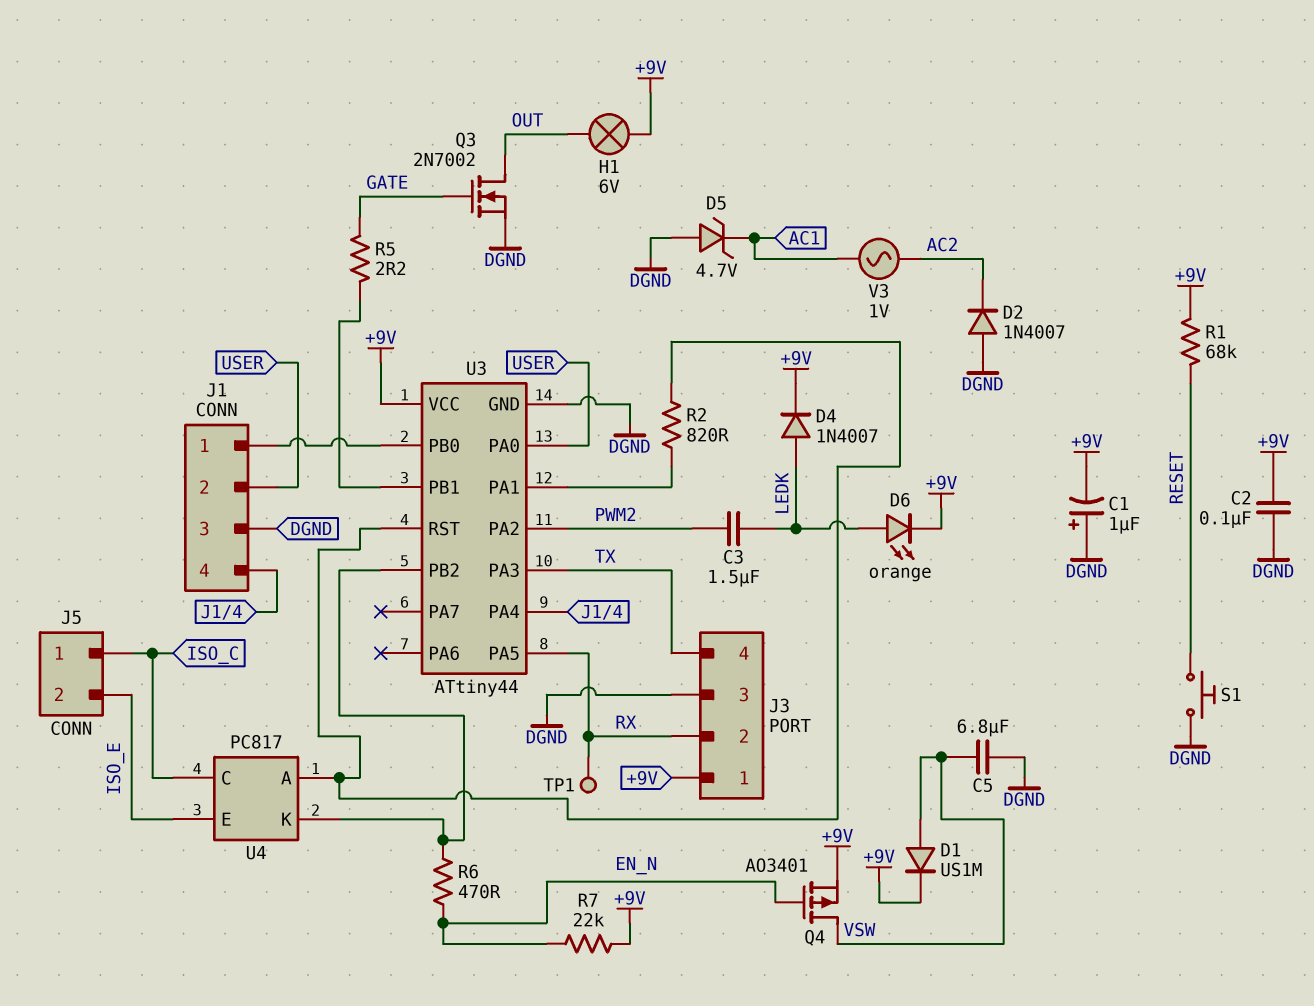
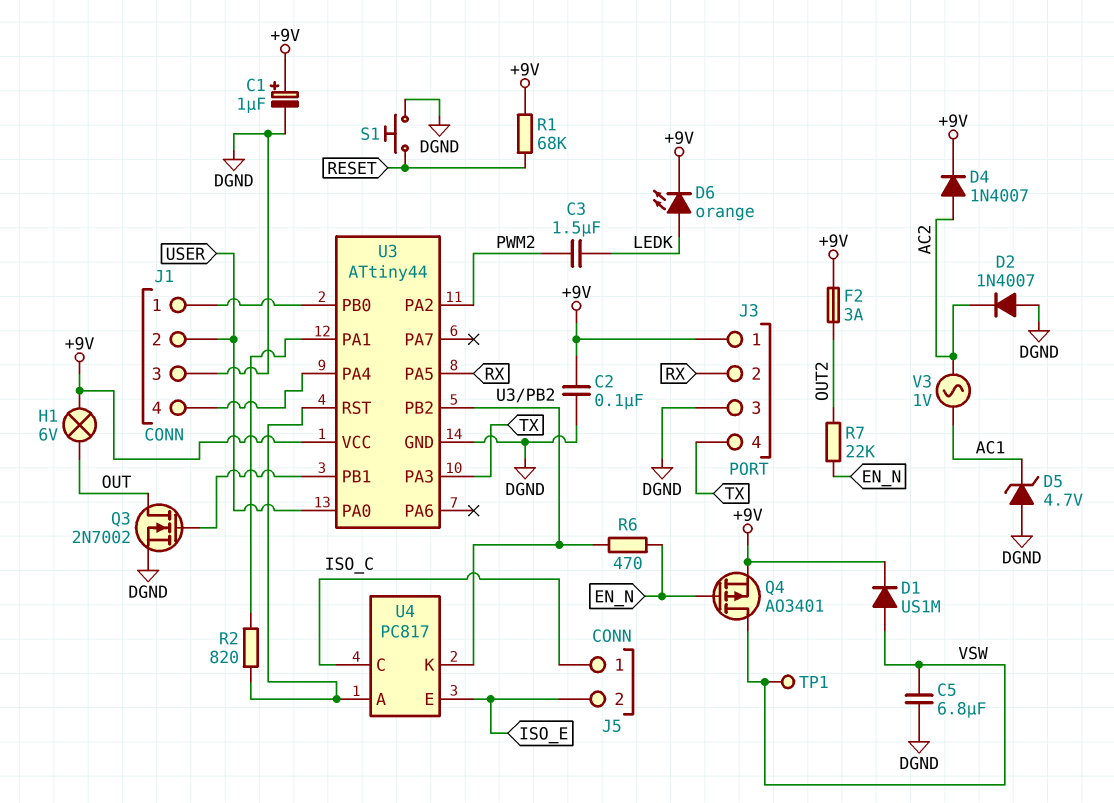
C1: 1uF (plus DGND, minus +9V) -> 1uF (plus +9V, minus DGND)
D4: diode 1N4007 (A LEDK, K +9V) -> diode 1N4007 (A AC2, K +9V)
F2: none -> 3A (+9V, OUT2)
Q3: NMOS 2N7002 (G GATE, D OUT, S DGND) -> NMOS 2N7002 (G U3/PB1, D OUT, S DGND)
R5: 2.2 (GATE, U3/PB1) -> none
R7: 22k (+9V, EN_N) -> 22k (EN_N, OUT2)
TP1: test point (RX) -> test point (VSW)

